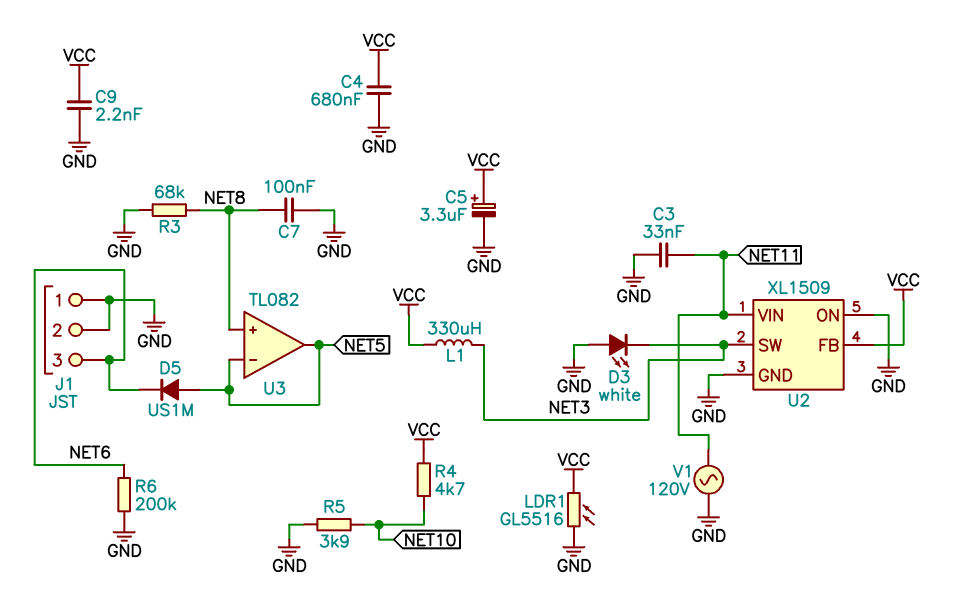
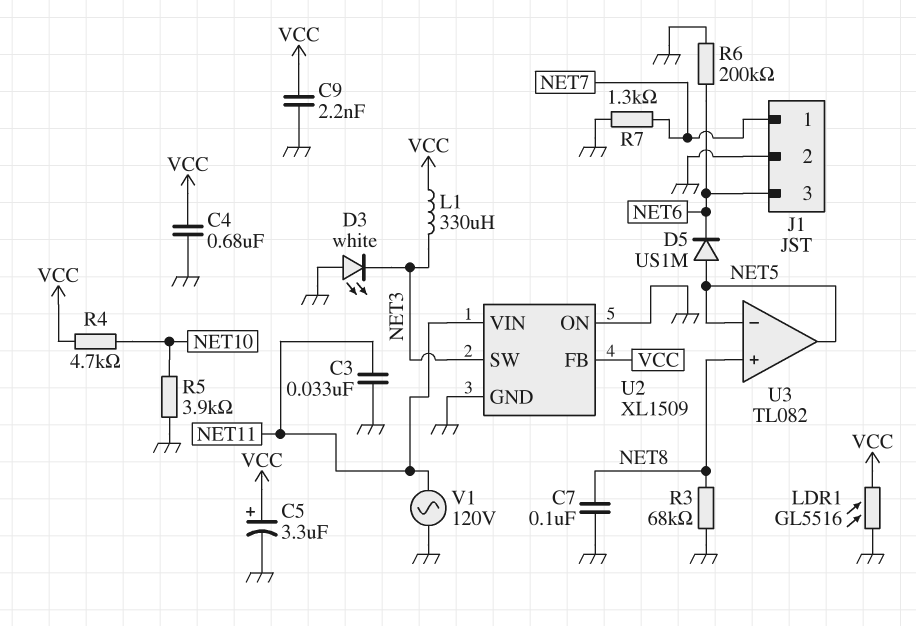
J1 pin 1: GND -> NET7
R7: none -> 1.3k (GND, NET7)

